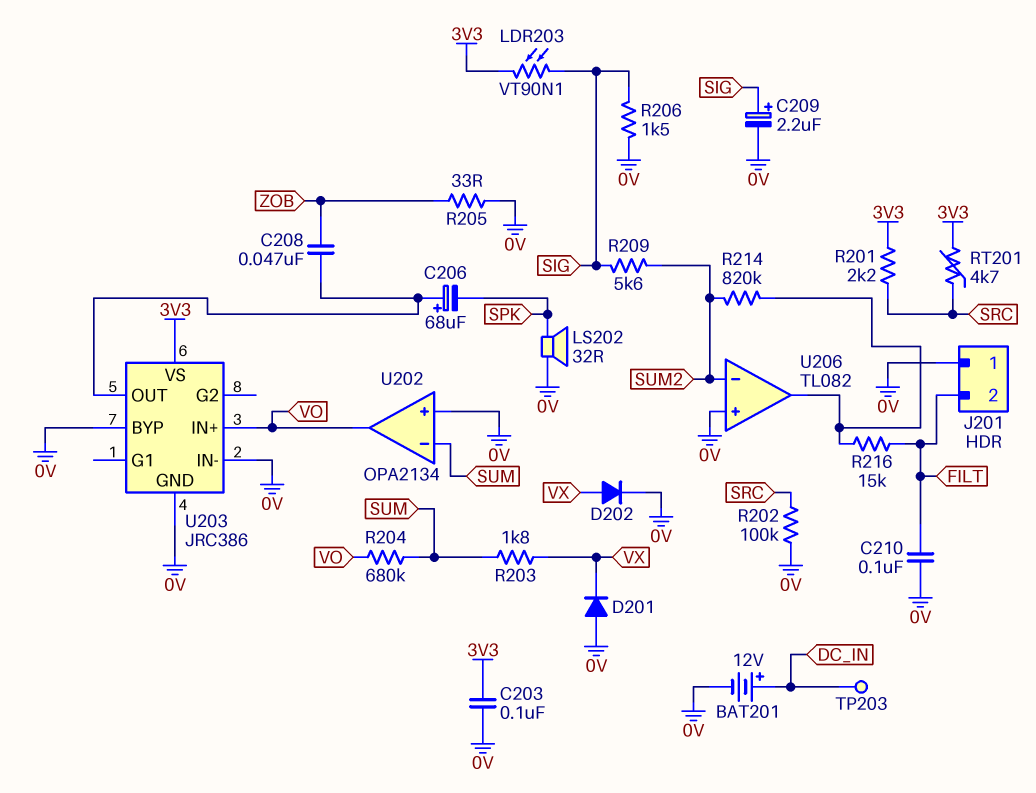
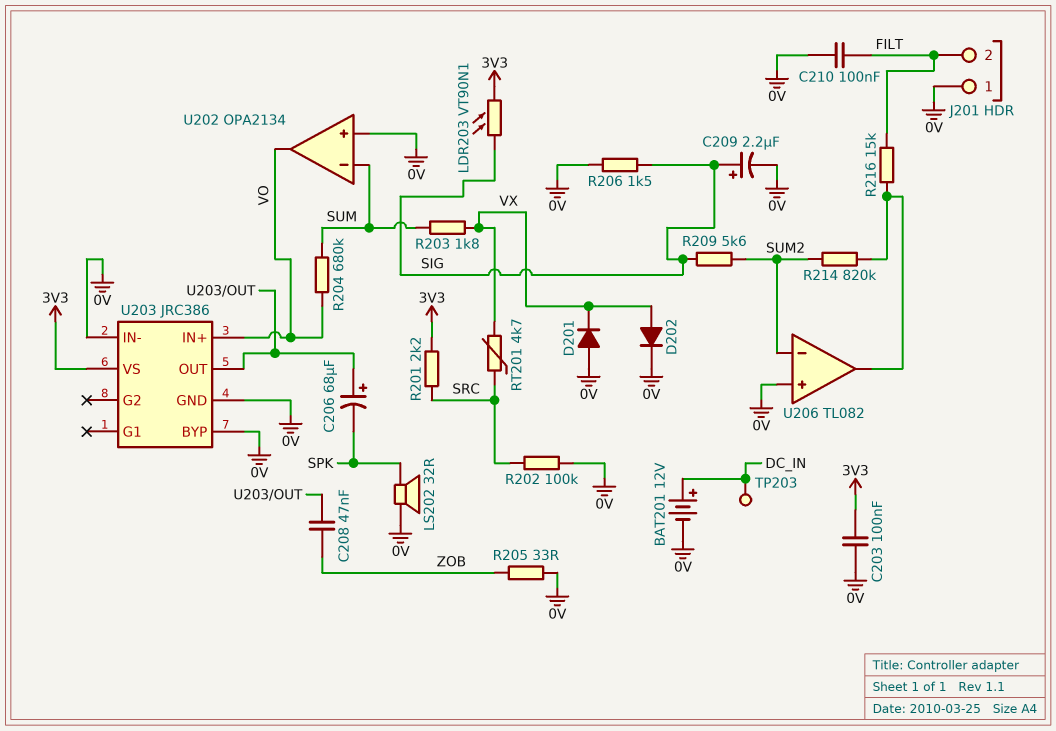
RT201: 4.7k (3V3, SRC) -> 4.7k (SRC, VX)

